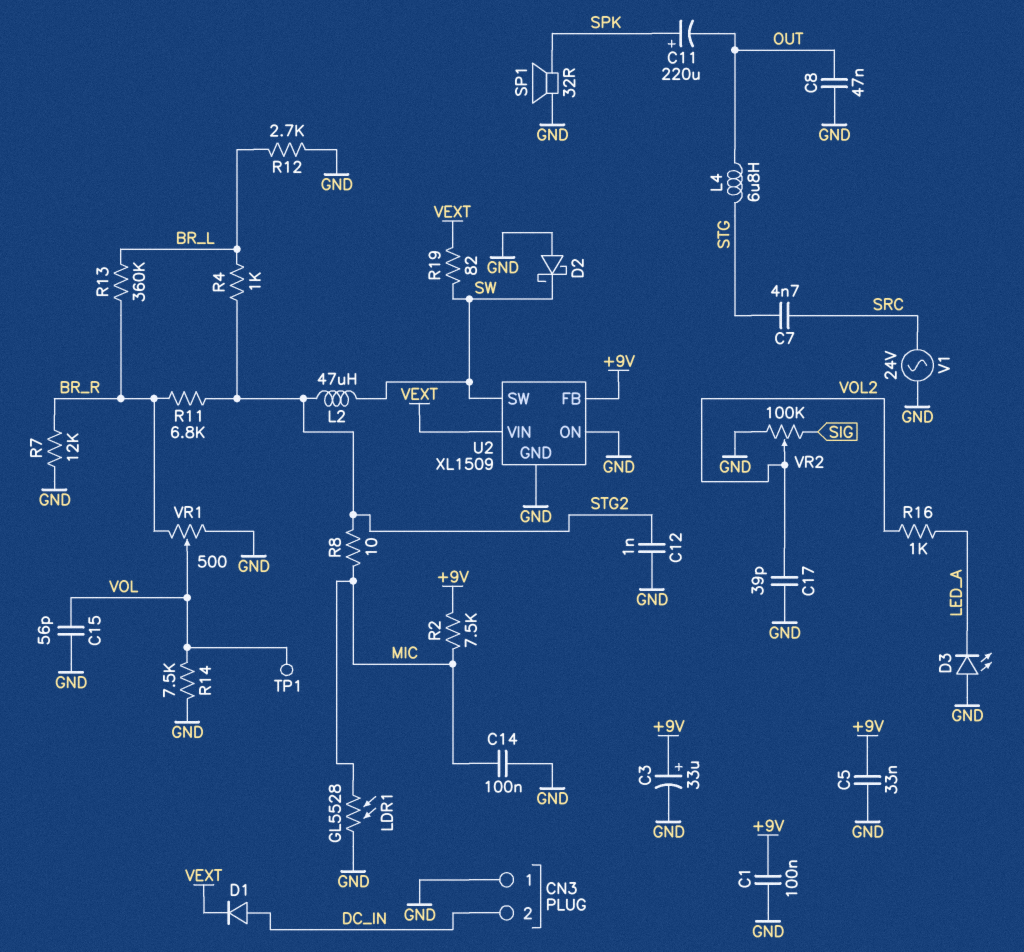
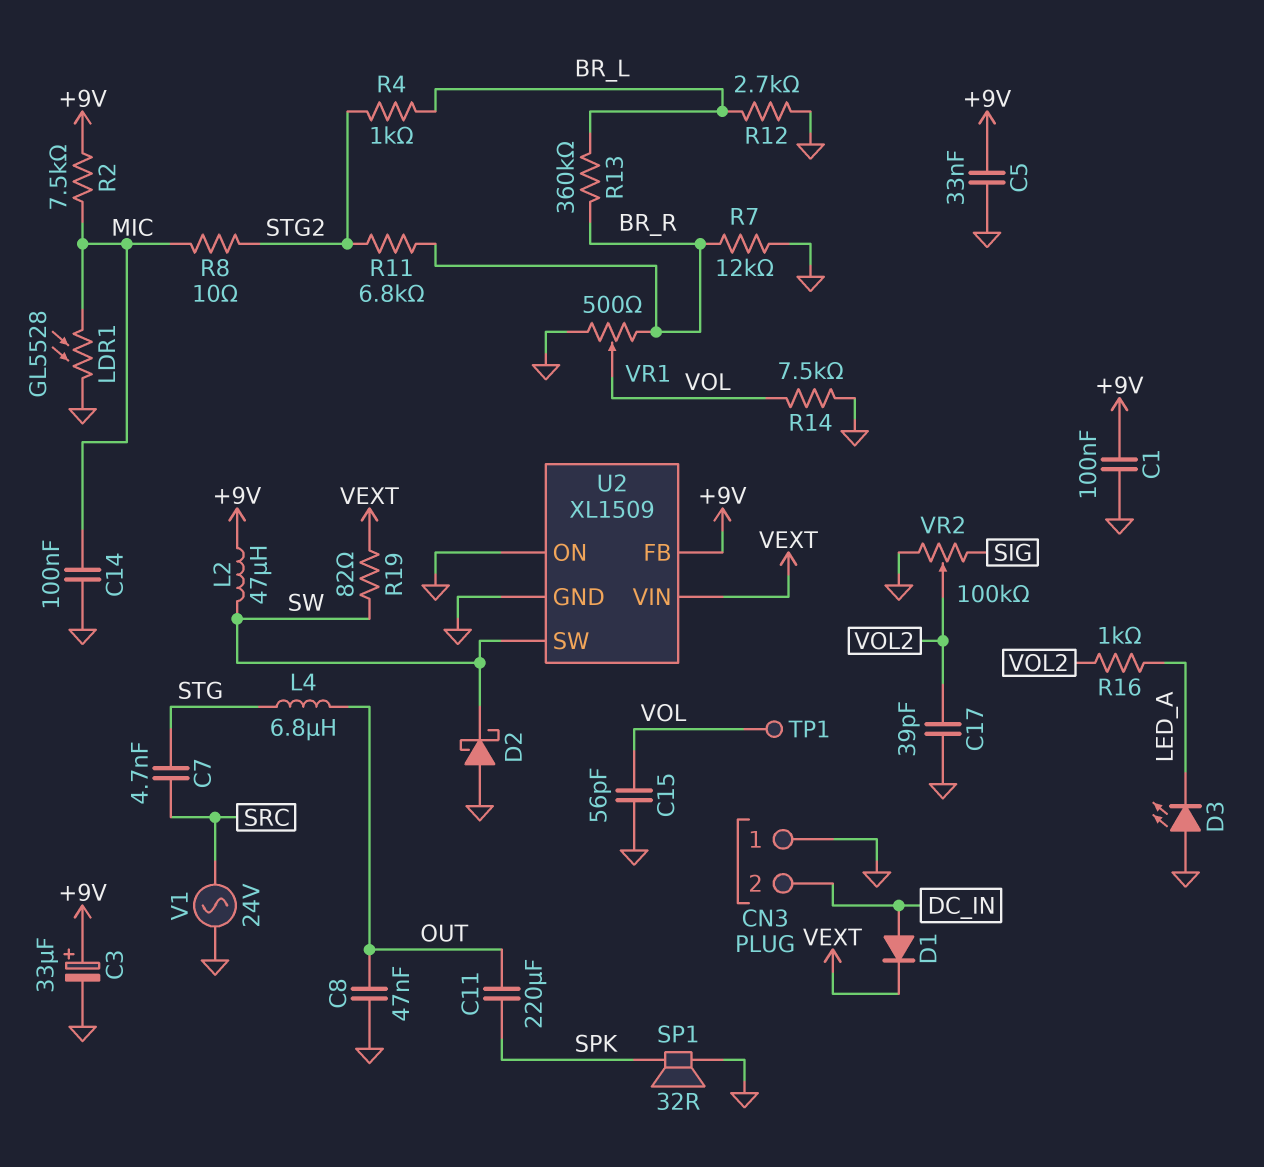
C11: 220uF (plus SPK, minus OUT) -> 220uF (OUT, SPK)
C12: 1nF (GND, STG2) -> none
L2: 47uH (STG2, SW) -> 47uH (+9V, SW)

